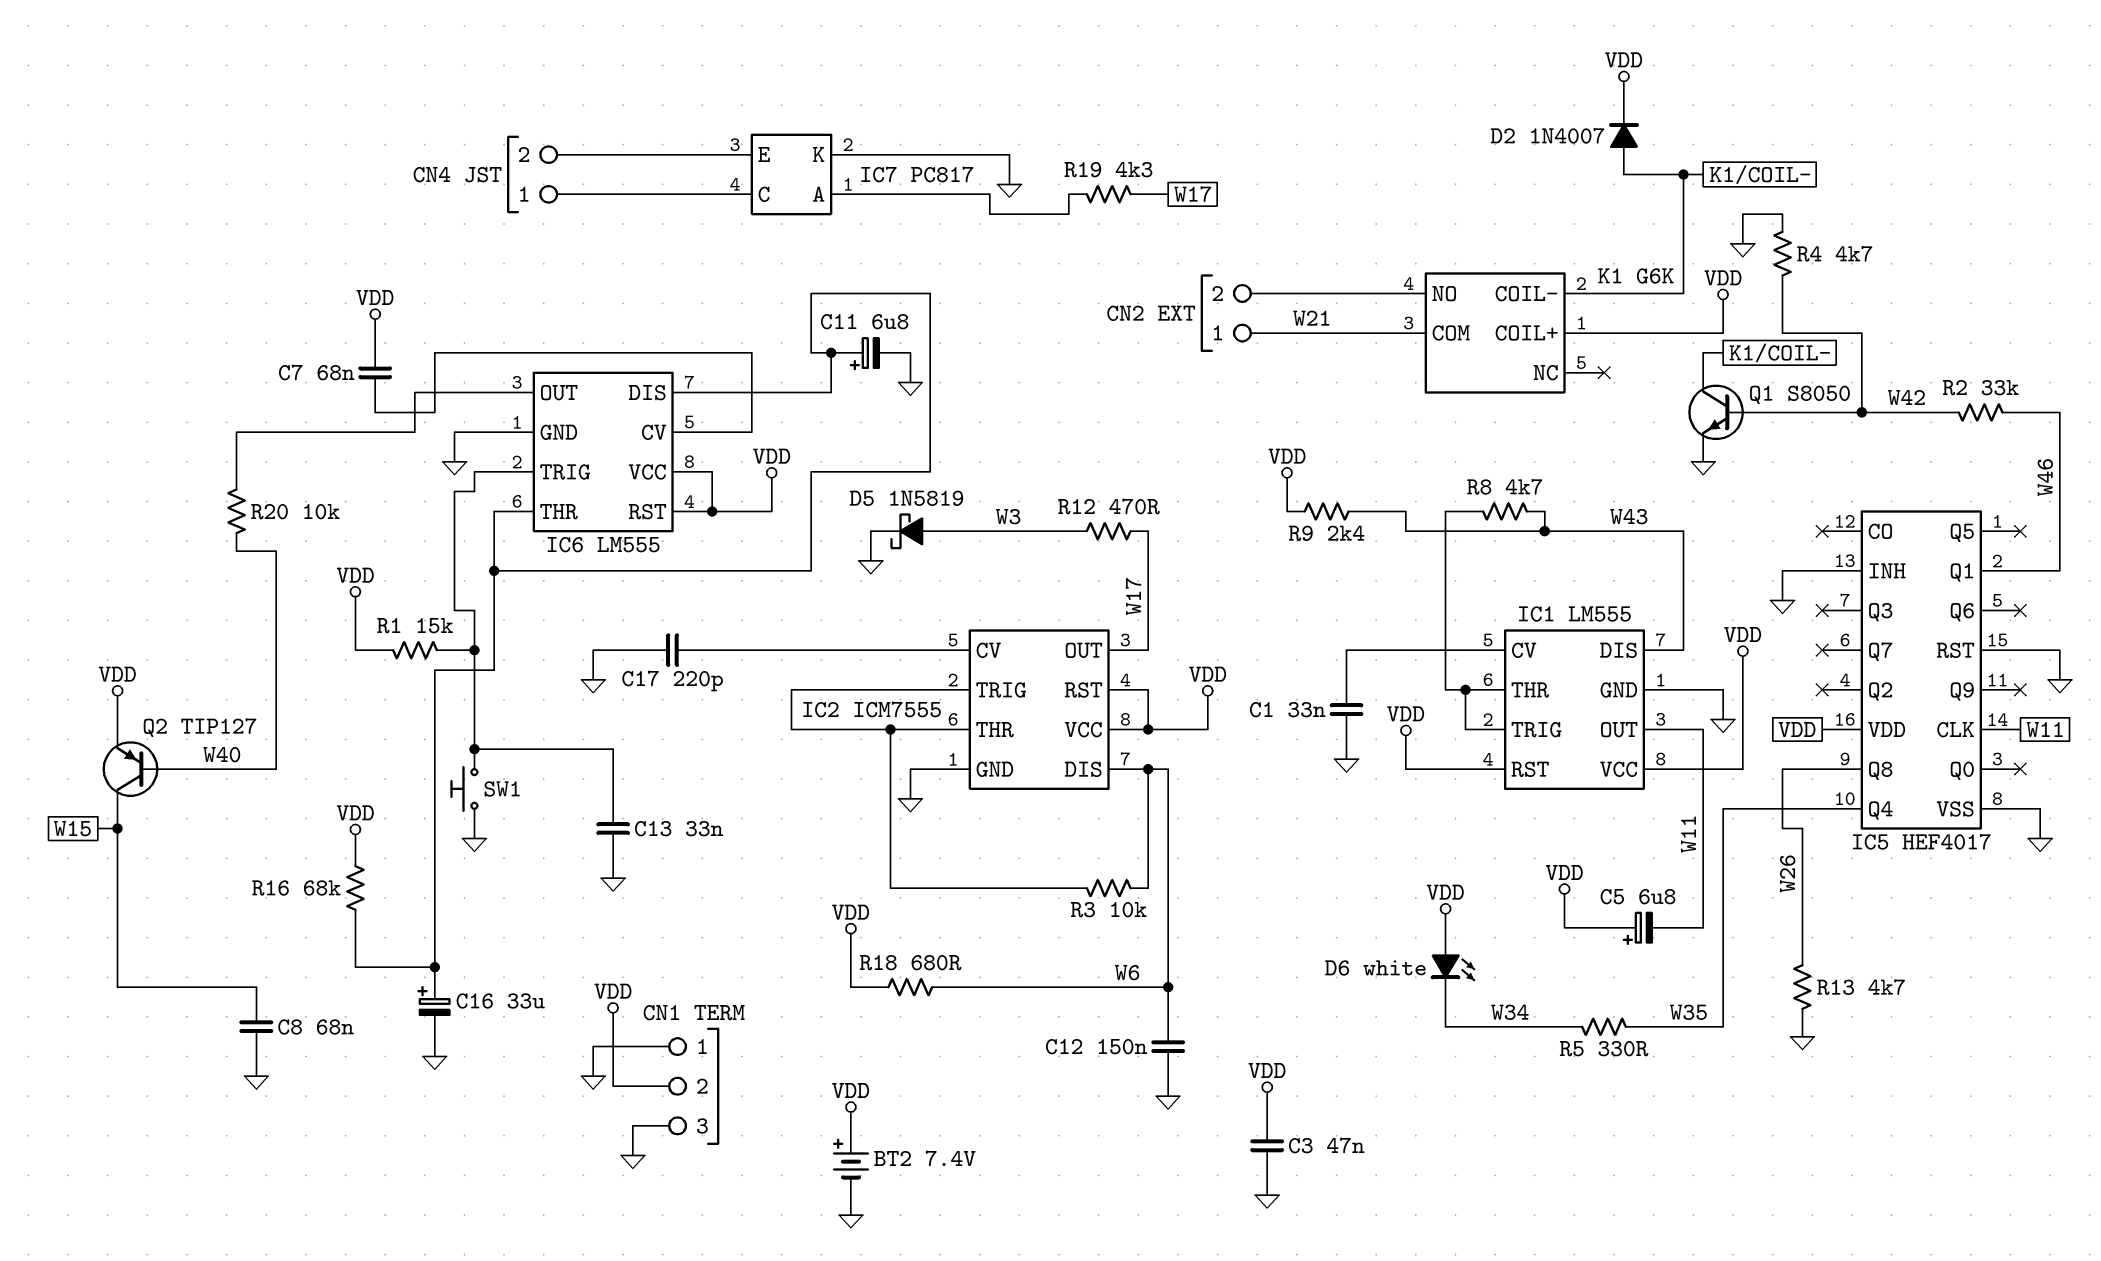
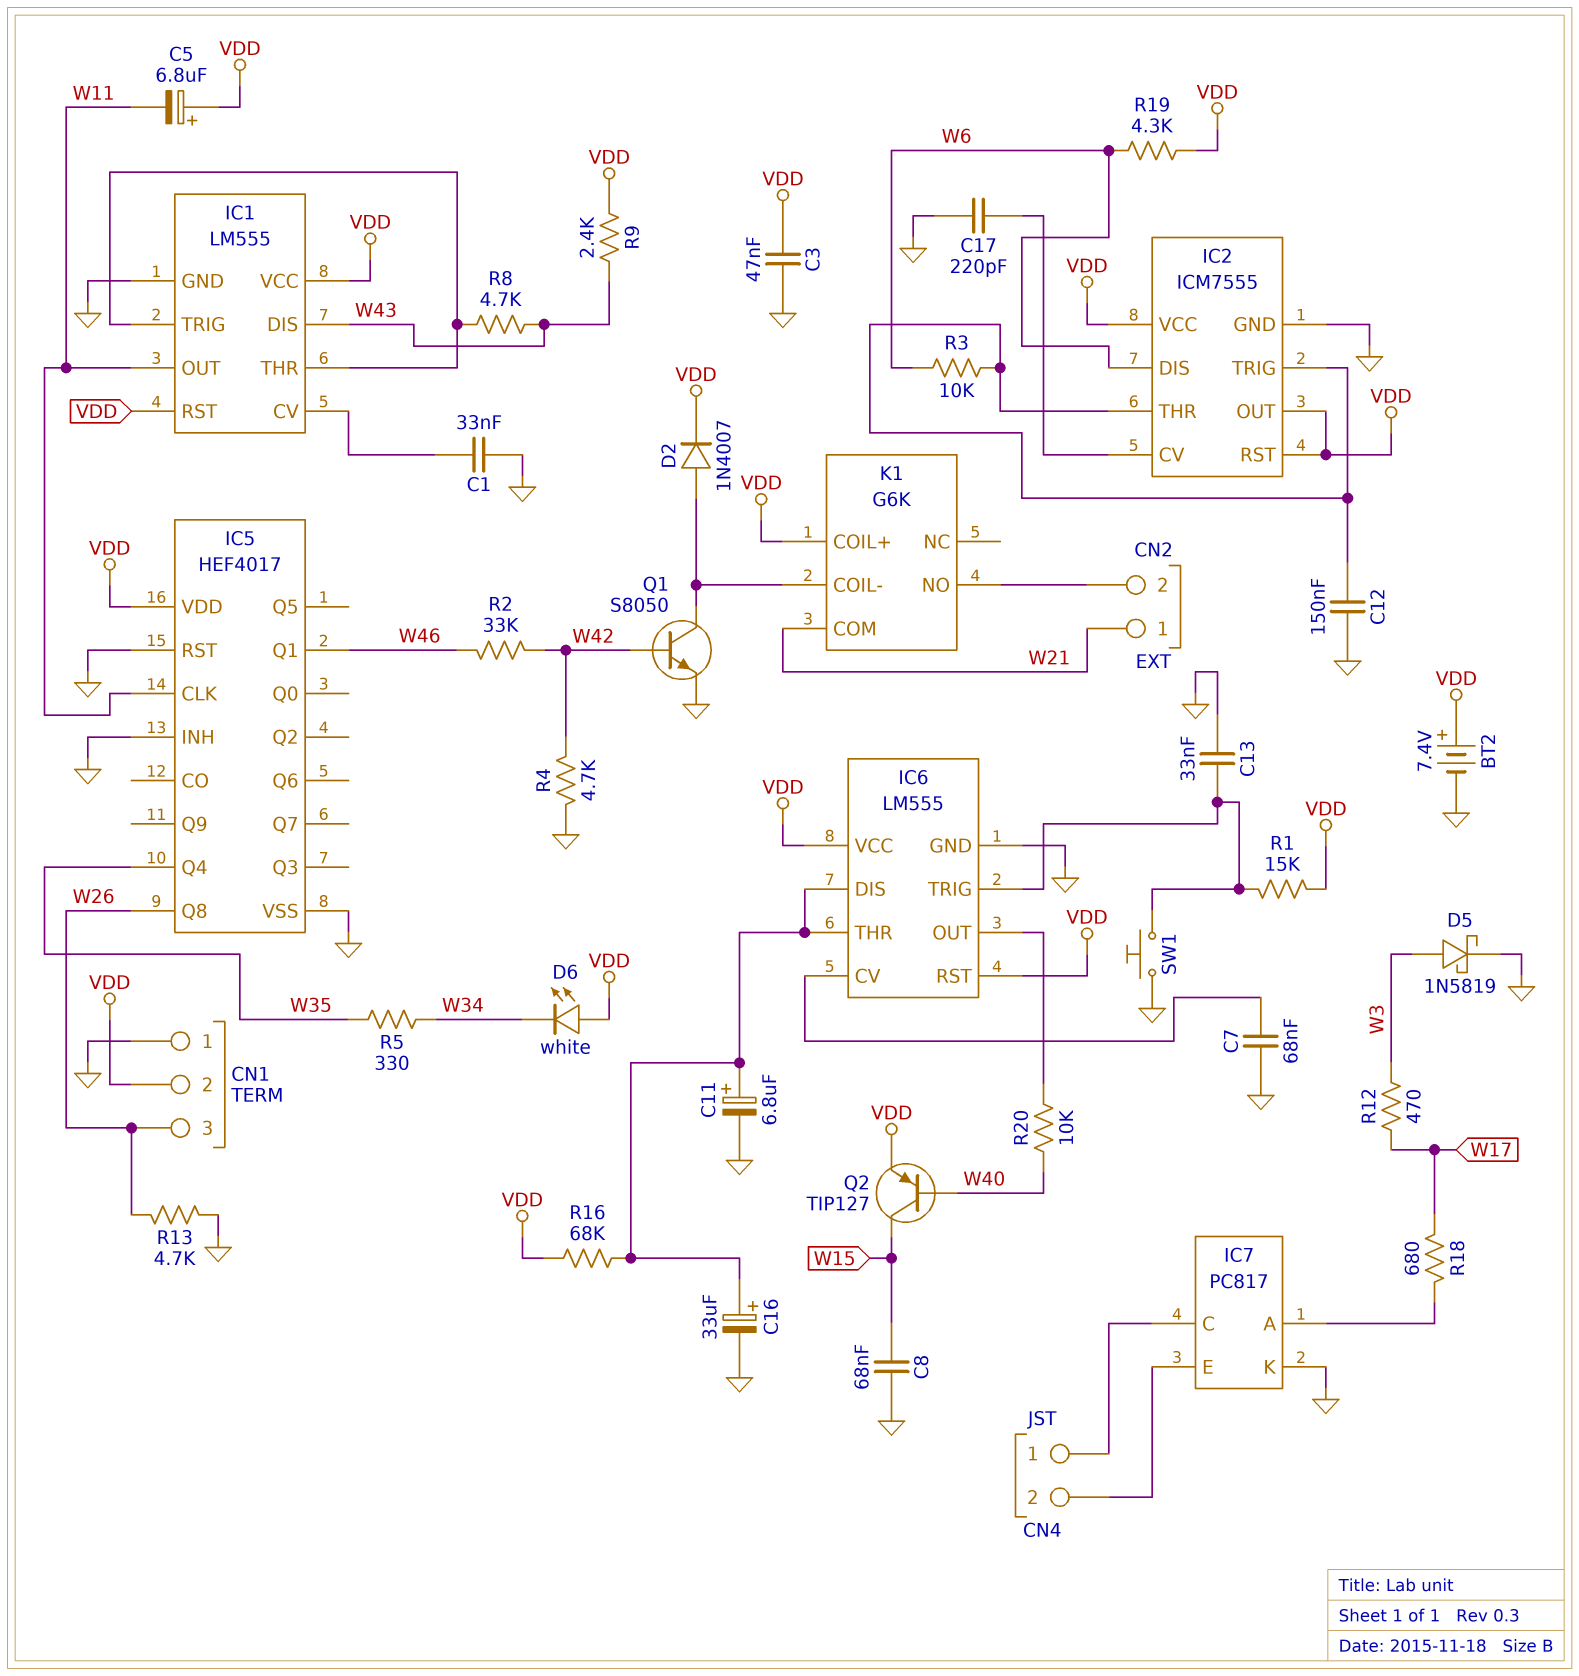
C7: 68nF (IC6/CV, VDD) -> 68nF (GND, IC6/CV)
C12: 150nF (GND, W6) -> 150nF (GND, IC2/THR)
CN1 pin 3: GND -> W26
IC2 pin OUT: W17 -> VDD
R18: 680 (VDD, W6) -> 680 (IC7/A, W17)
R19: 4.3k (IC7/A, W17) -> 4.3k (VDD, W6)

